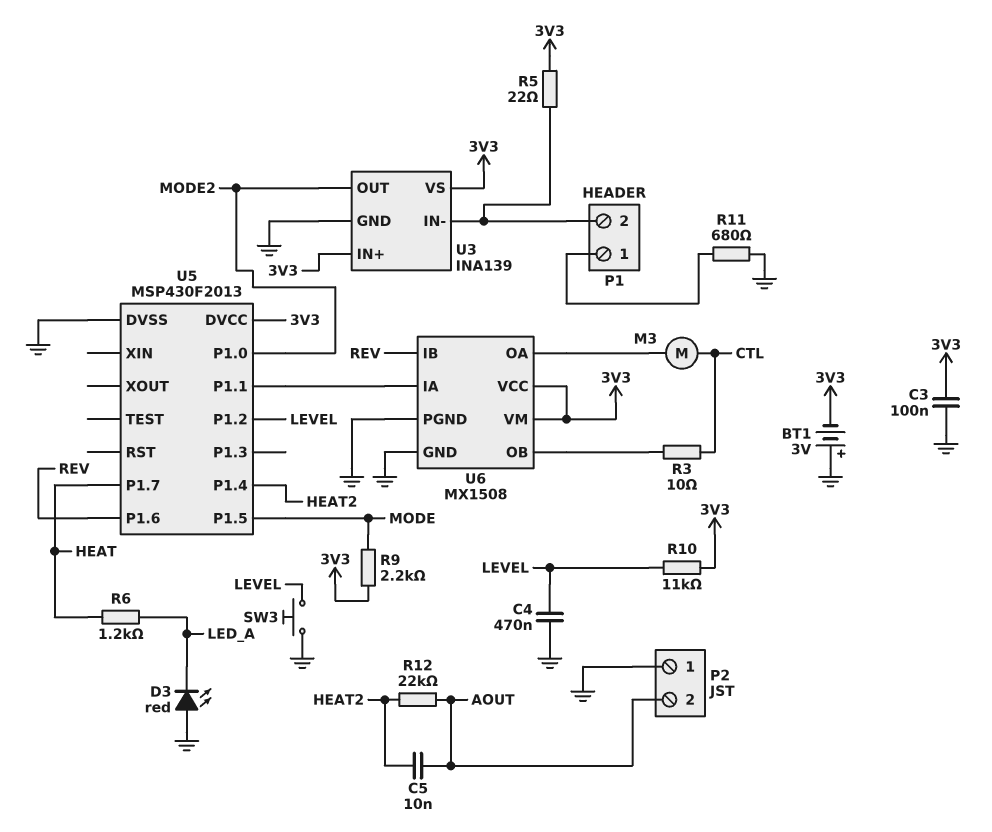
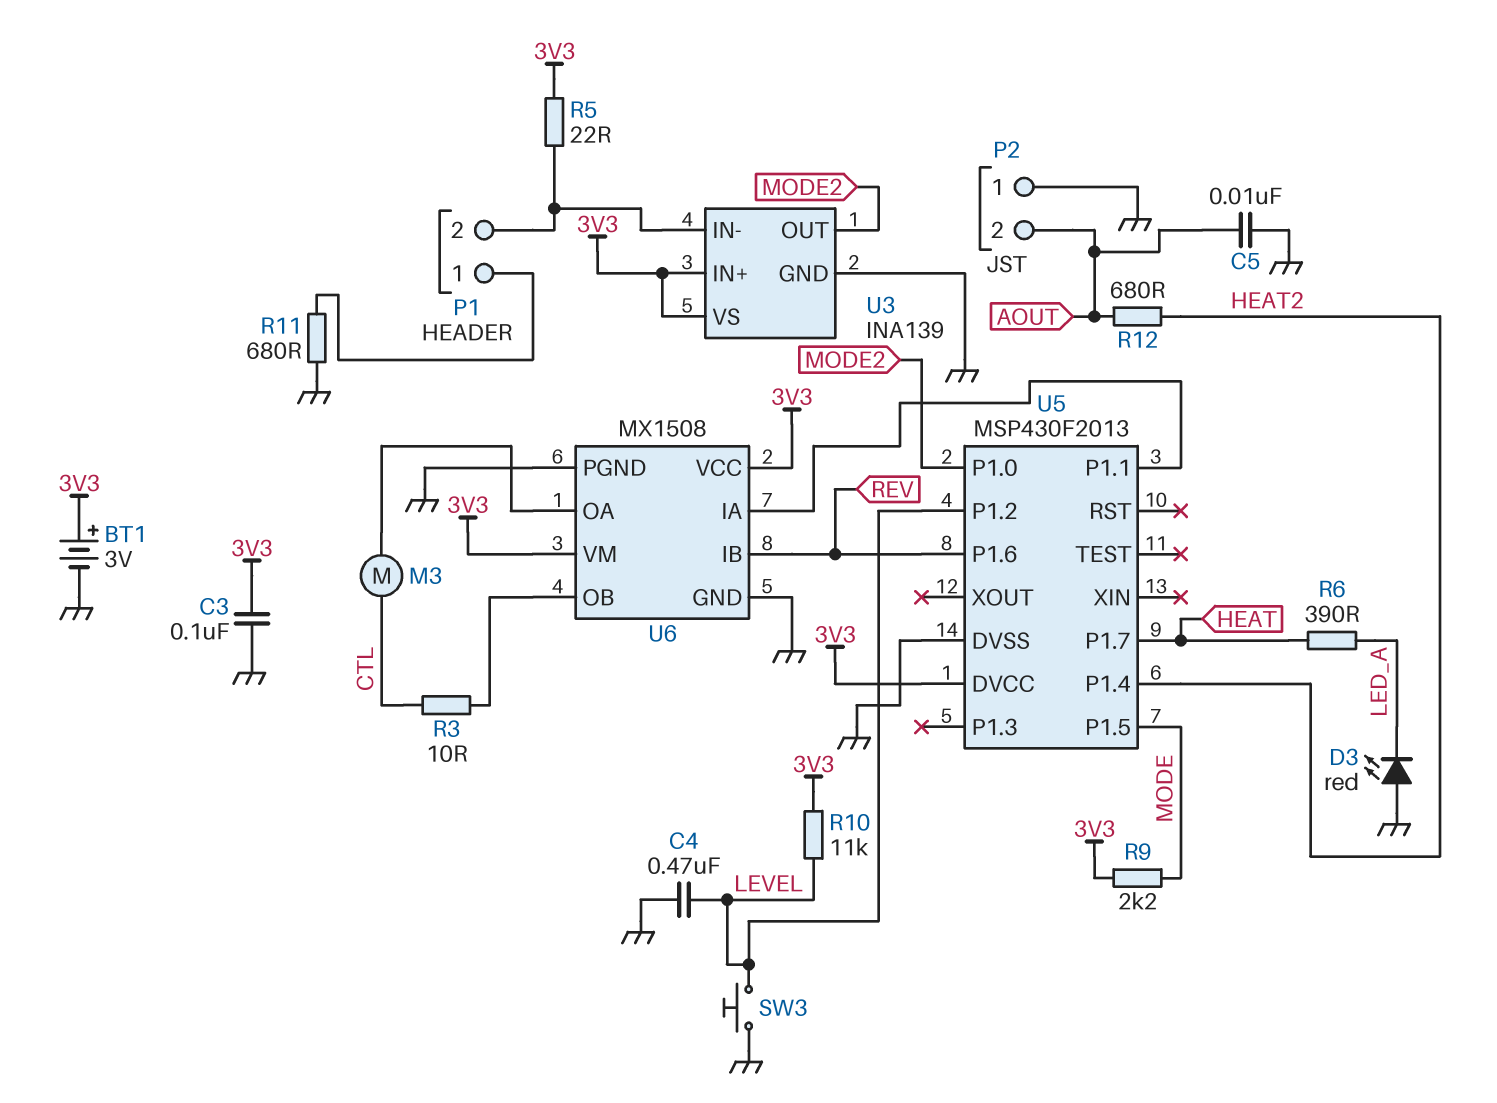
BT1: 3V (plus GND, minus 3V3) -> 3V (plus 3V3, minus GND)
C5: 10nF (AOUT, HEAT2) -> 10nF (AOUT, GND)
R6: 1.2k (HEAT, LED_A) -> 390 (HEAT, LED_A)
R12: 22k (AOUT, HEAT2) -> 680 (AOUT, HEAT2)

